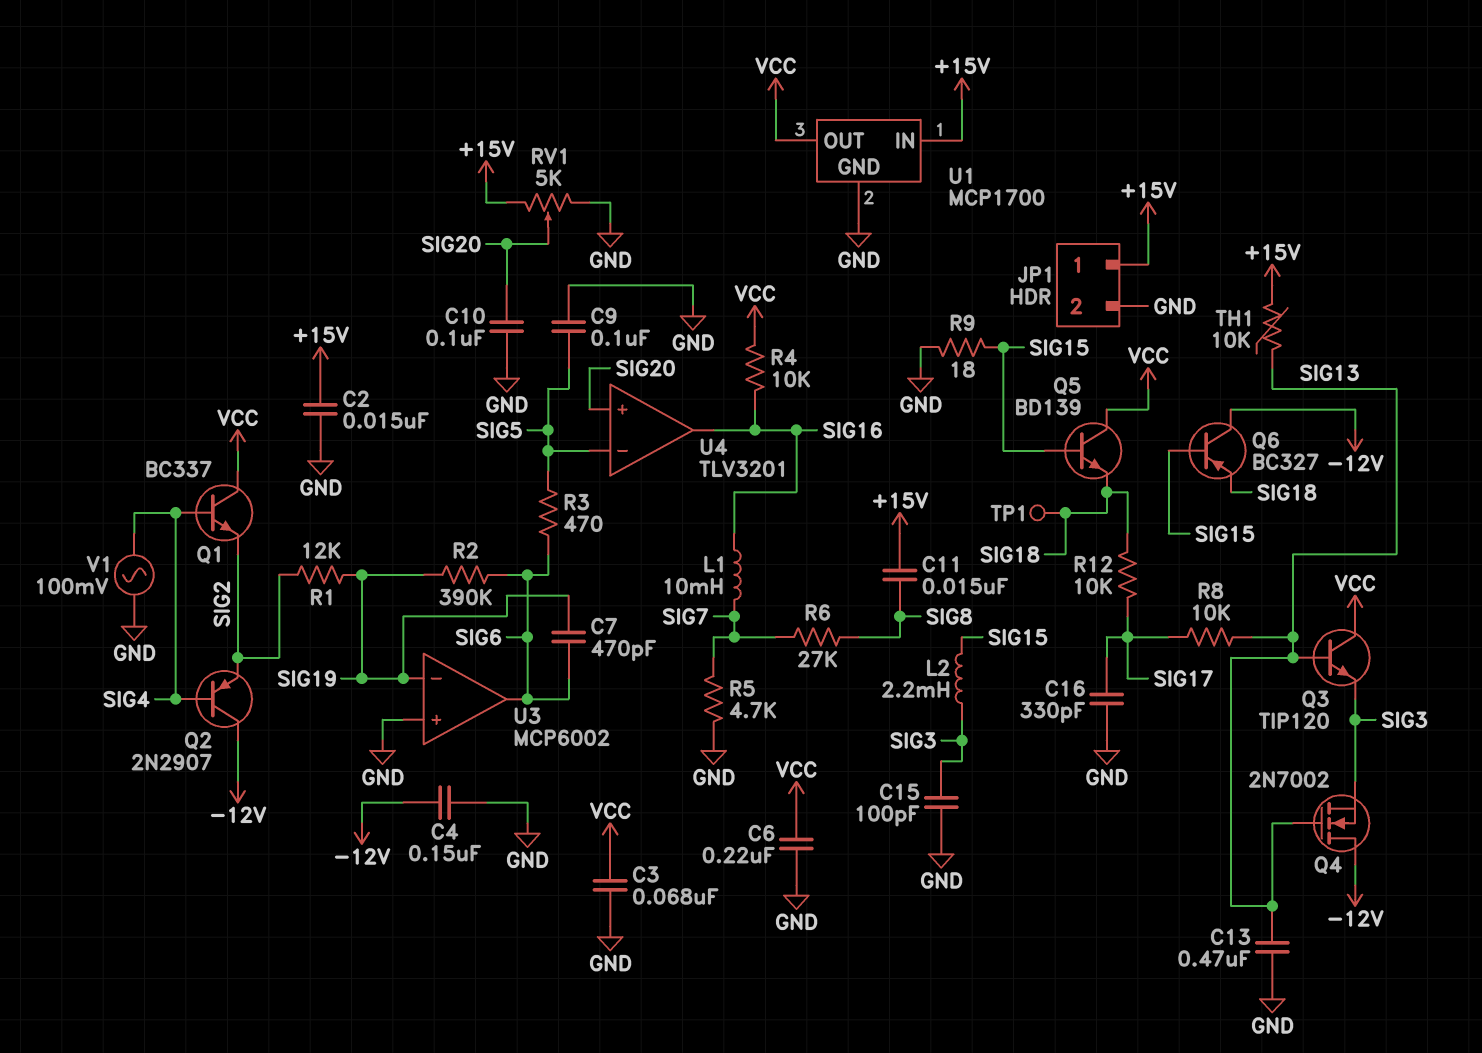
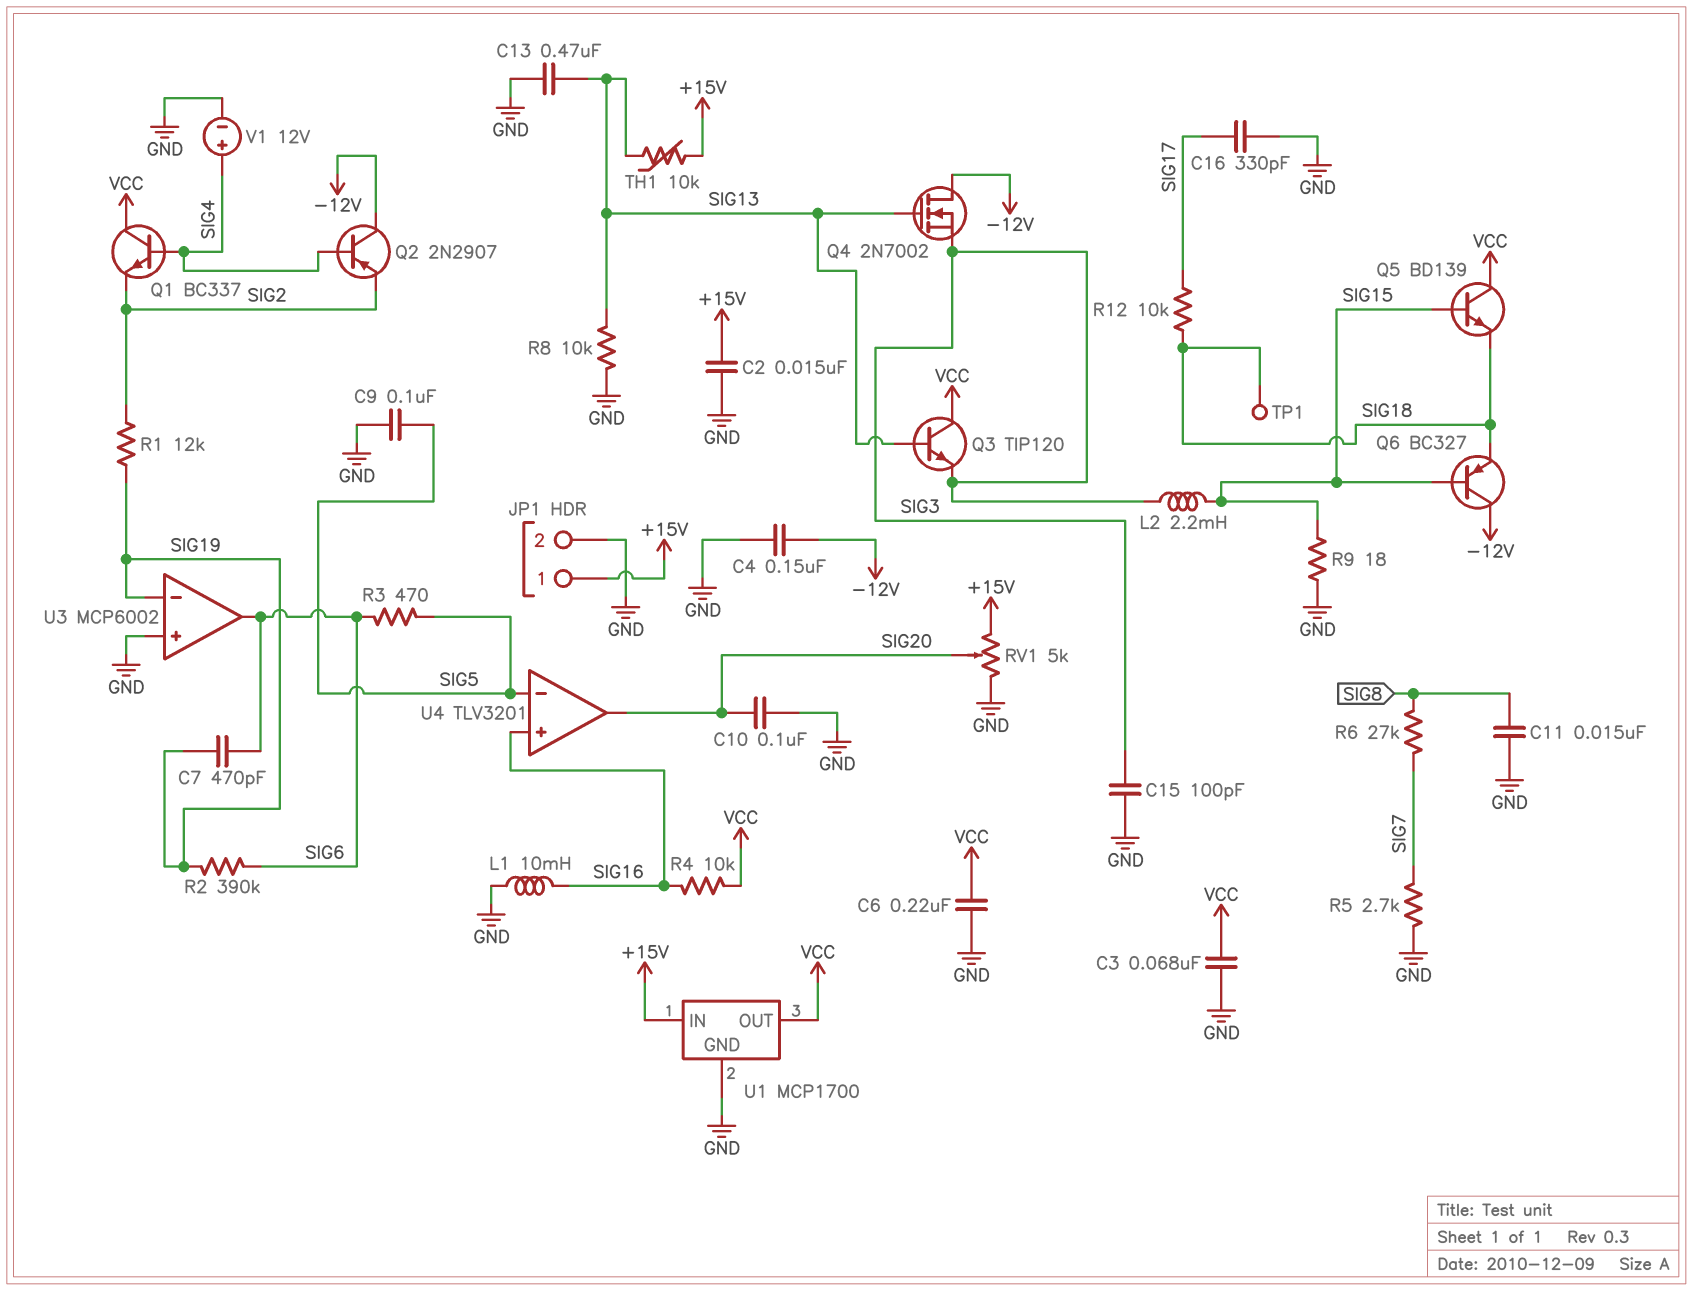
C11: 15nF (+15V, SIG8) -> 15nF (GND, SIG8)
L1: 10mH (SIG7, SIG16) -> 10mH (GND, SIG16)
R5: 4.7k (GND, SIG7) -> 2.7k (GND, SIG7)
R8: 10k (SIG13, SIG17) -> 10k (GND, SIG13)
U4 pin in+: SIG20 -> SIG16
U4 pin out: SIG16 -> SIG20
V1: AC 100mV (GND, SIG4) -> 12V (plus SIG4, minus GND)

